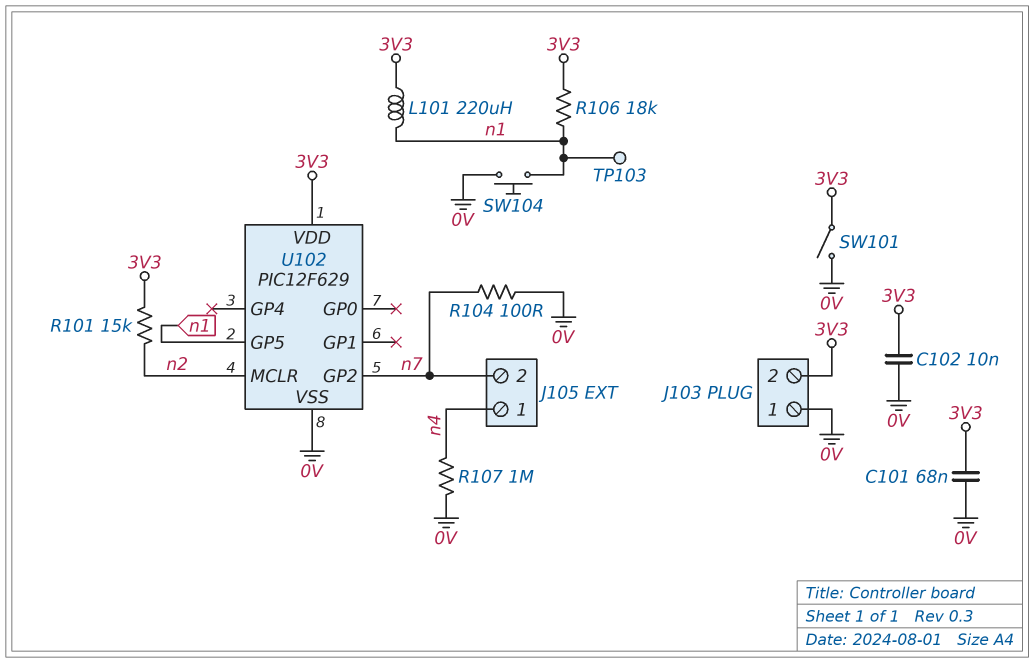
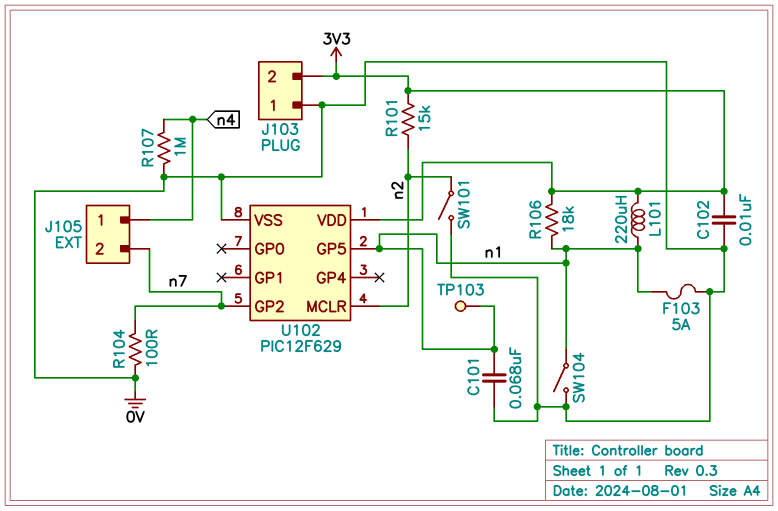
C101: 68nF (0V, 3V3) -> 68nF (0V, n1)
F103: none -> 5A (0V, n1)
SW101: switch (0V, 3V3) -> switch (0V, n2)
SW104: button (0V, n1) -> switch (0V, n1)

